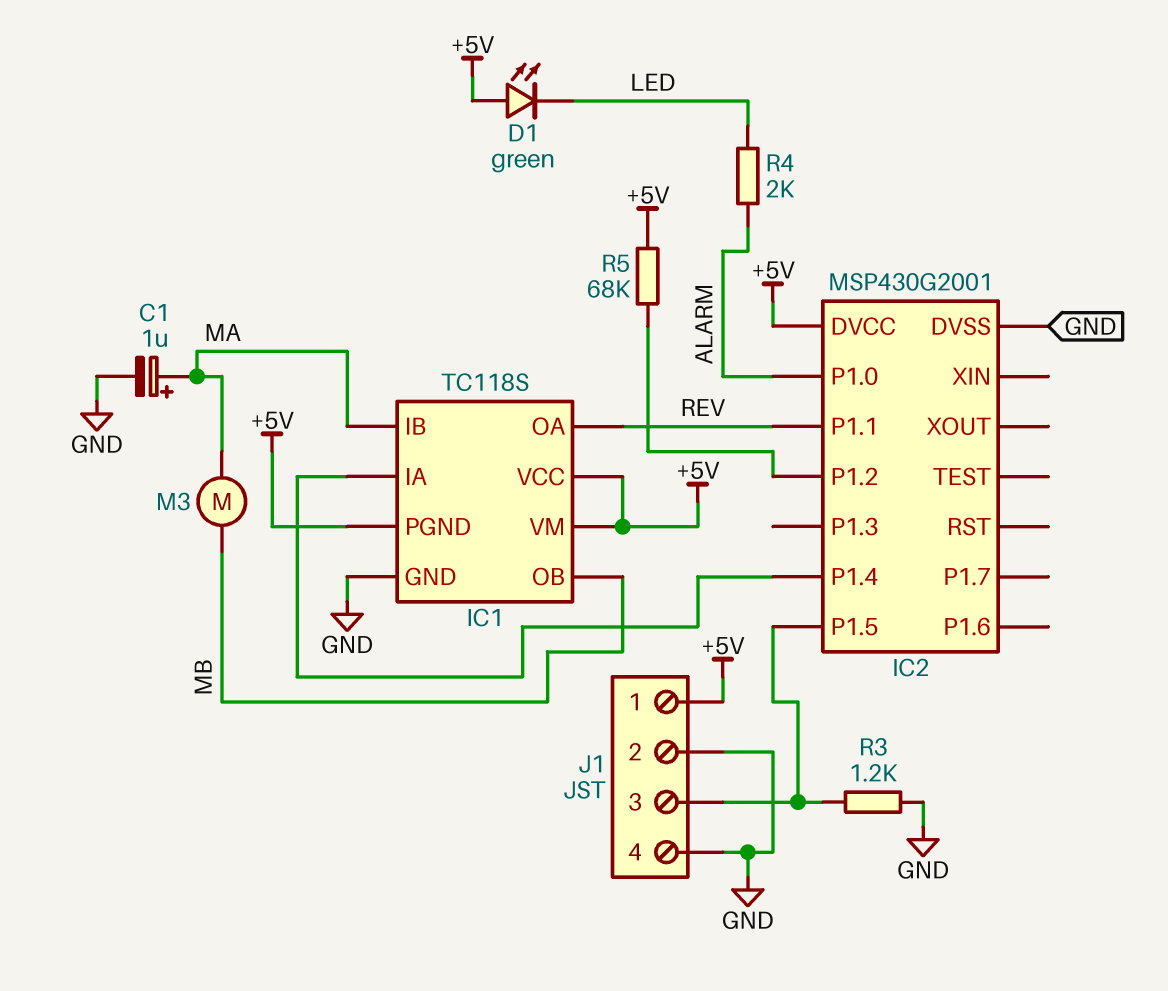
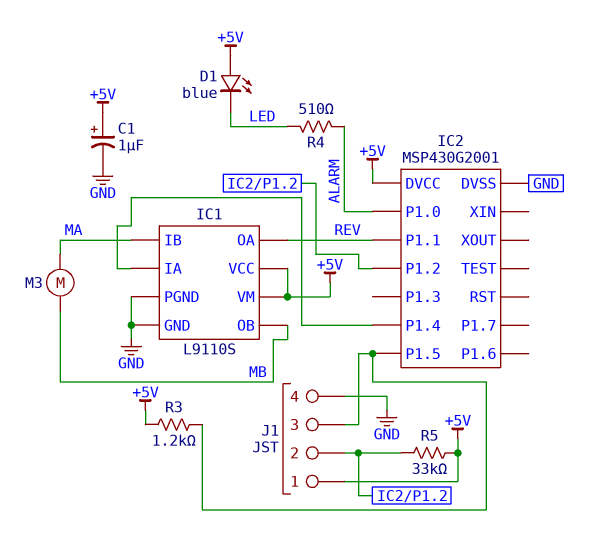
C1: 1uF (plus MA, minus GND) -> 1uF (plus +5V, minus GND)
D1: LED green (A +5V, K LED) -> LED blue (A +5V, K LED)
IC1: TC118S -> L9110S
IC1 pin PGND: +5V -> GND
J1 pin 2: GND -> IC2/P1.2
R3: 1.2k (GND, IC2/P1.5) -> 1.2k (+5V, IC2/P1.5)
R4: 2k (ALARM, LED) -> 510 (ALARM, LED)
R5: 68k (+5V, IC2/P1.2) -> 33k (+5V, IC2/P1.2)

